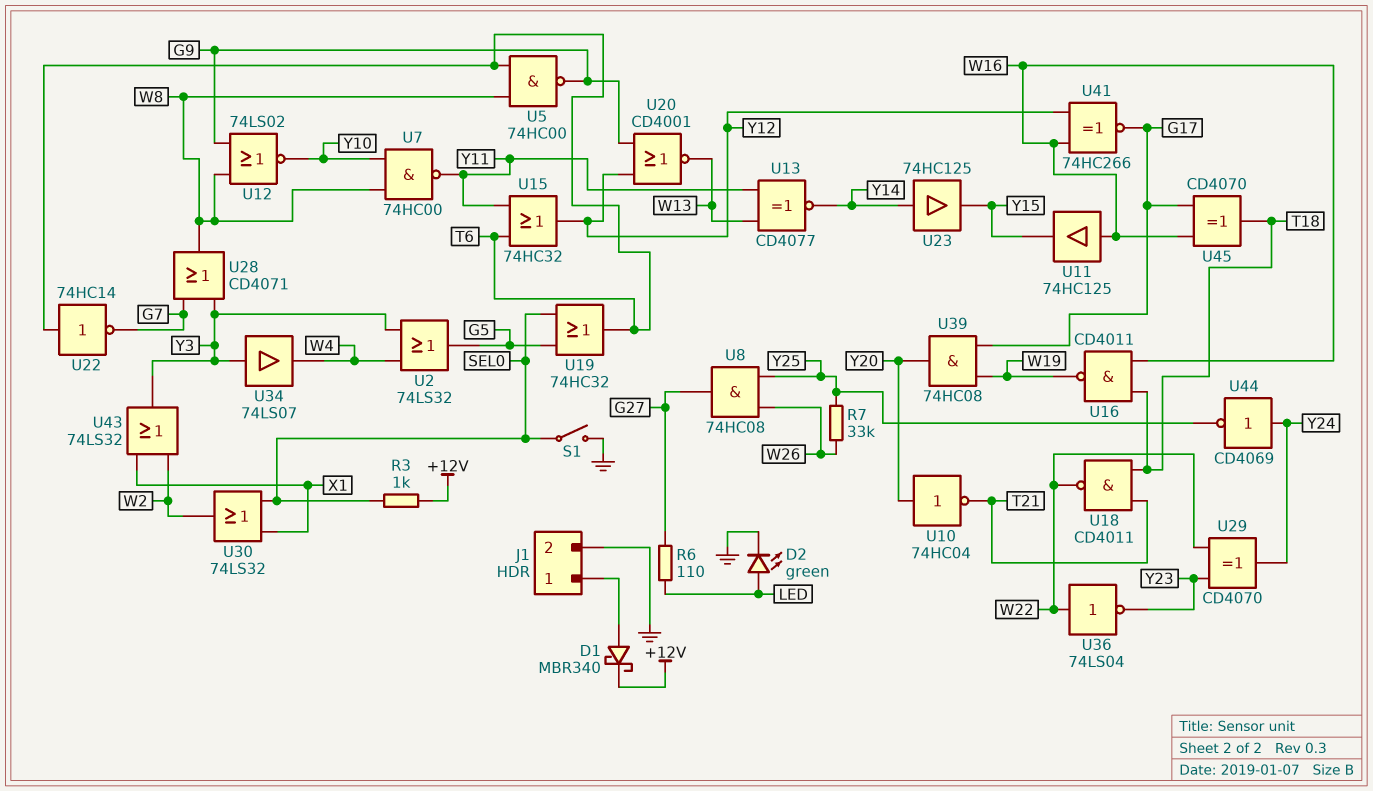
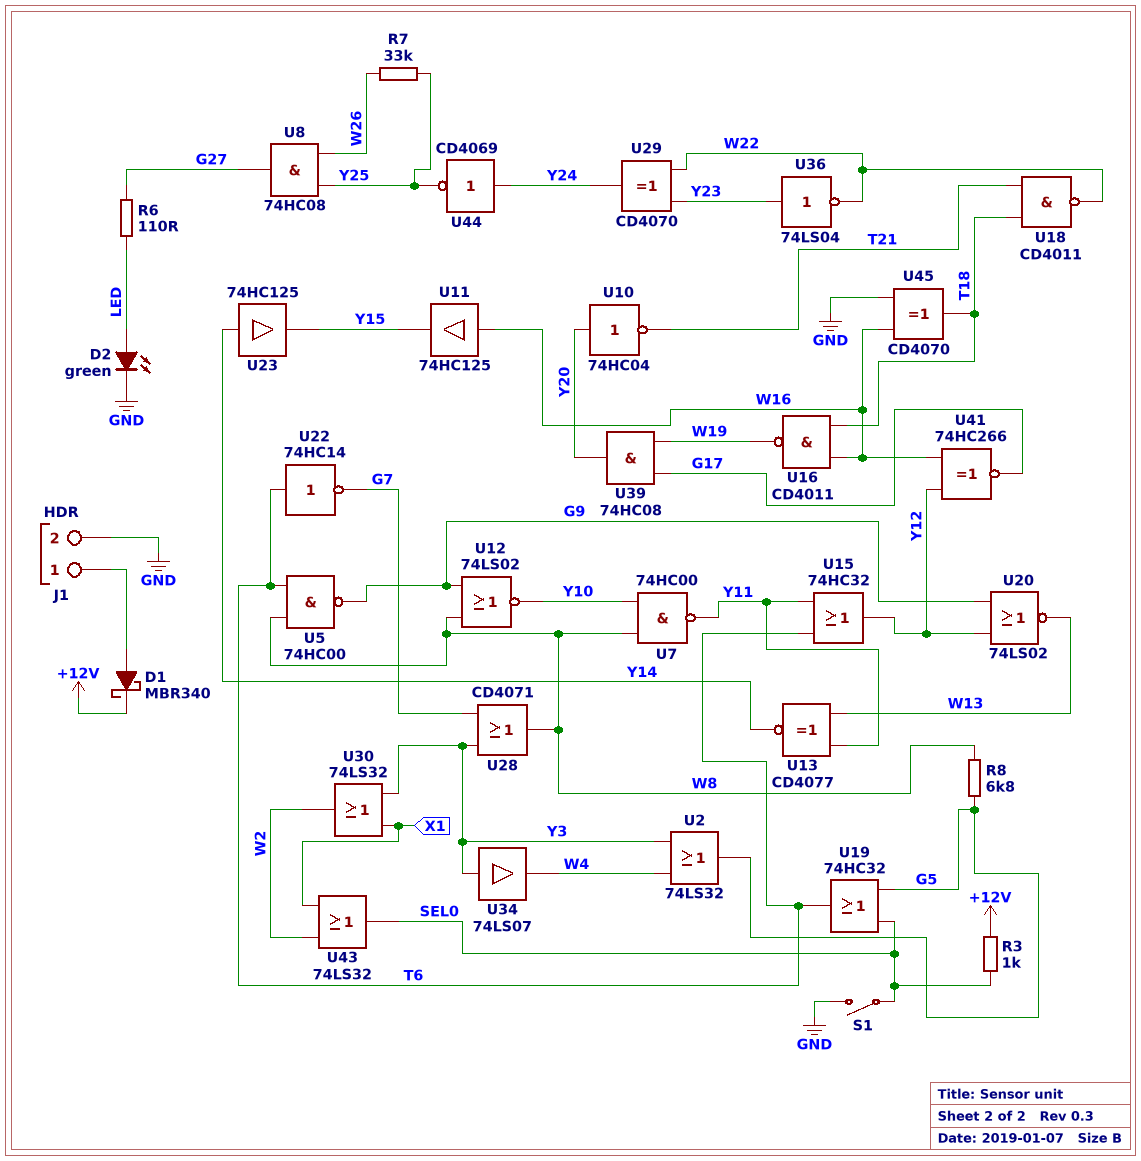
R8: none -> 6.8k (G5, W8)
U20: NOR CD4001 (in G9, in Y12, out W13) -> NOR 74LS02 (in G9, in Y12, out W13)
U30: OR 74LS32 (in SEL0, in X1, out W2) -> OR 74LS32 (in X1, in Y3, out W2)
U36: NOT 74LS04 (in W22, out Y23) -> NOT 74LS04 (in Y23, out W22)
U43: OR 74LS32 (in W2, in X1, out Y3) -> OR 74LS32 (in W2, in X1, out SEL0)
U45: XOR CD4070 (in G17, in W16, out T18) -> XOR CD4070 (in GND, in W16, out T18)

